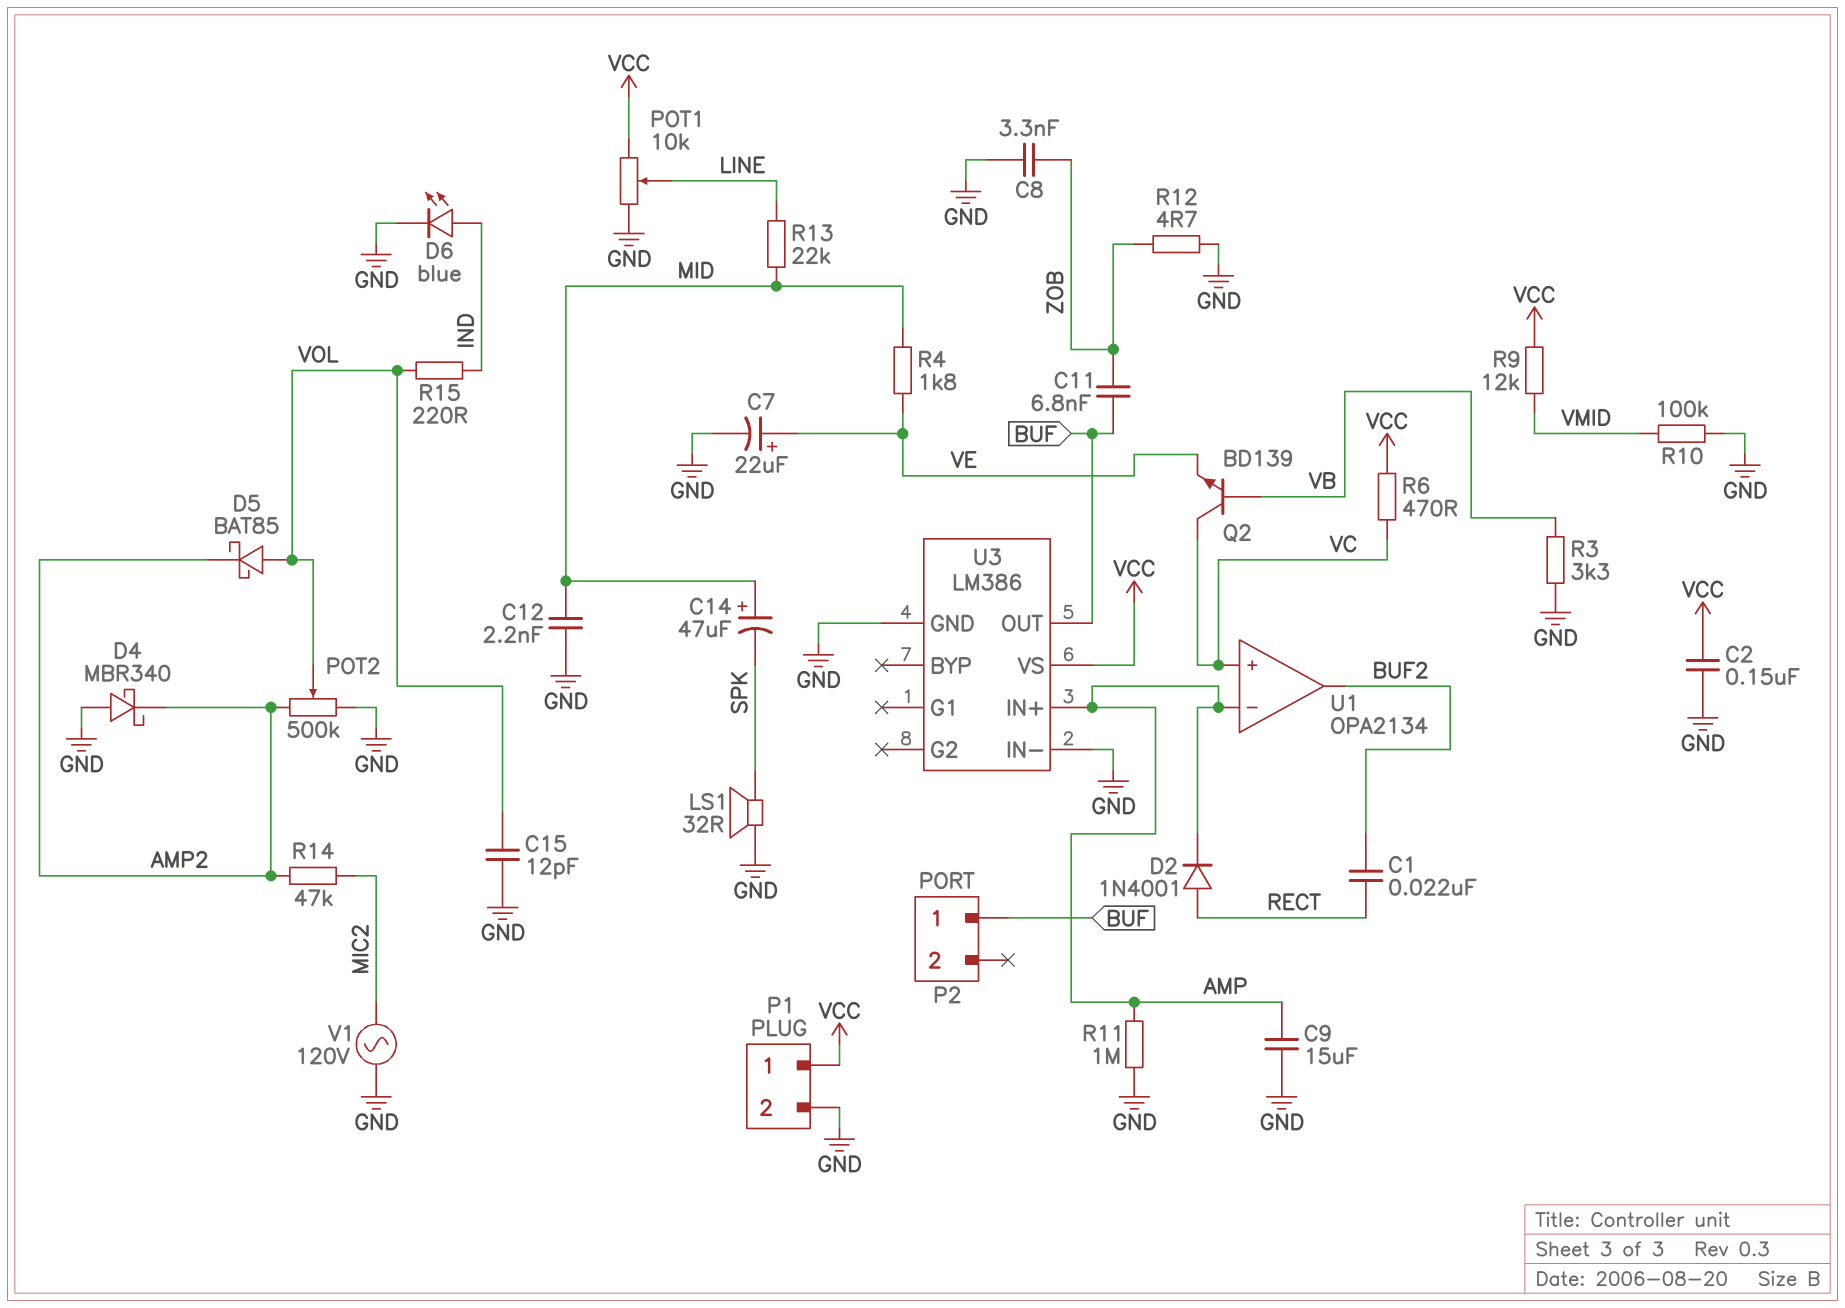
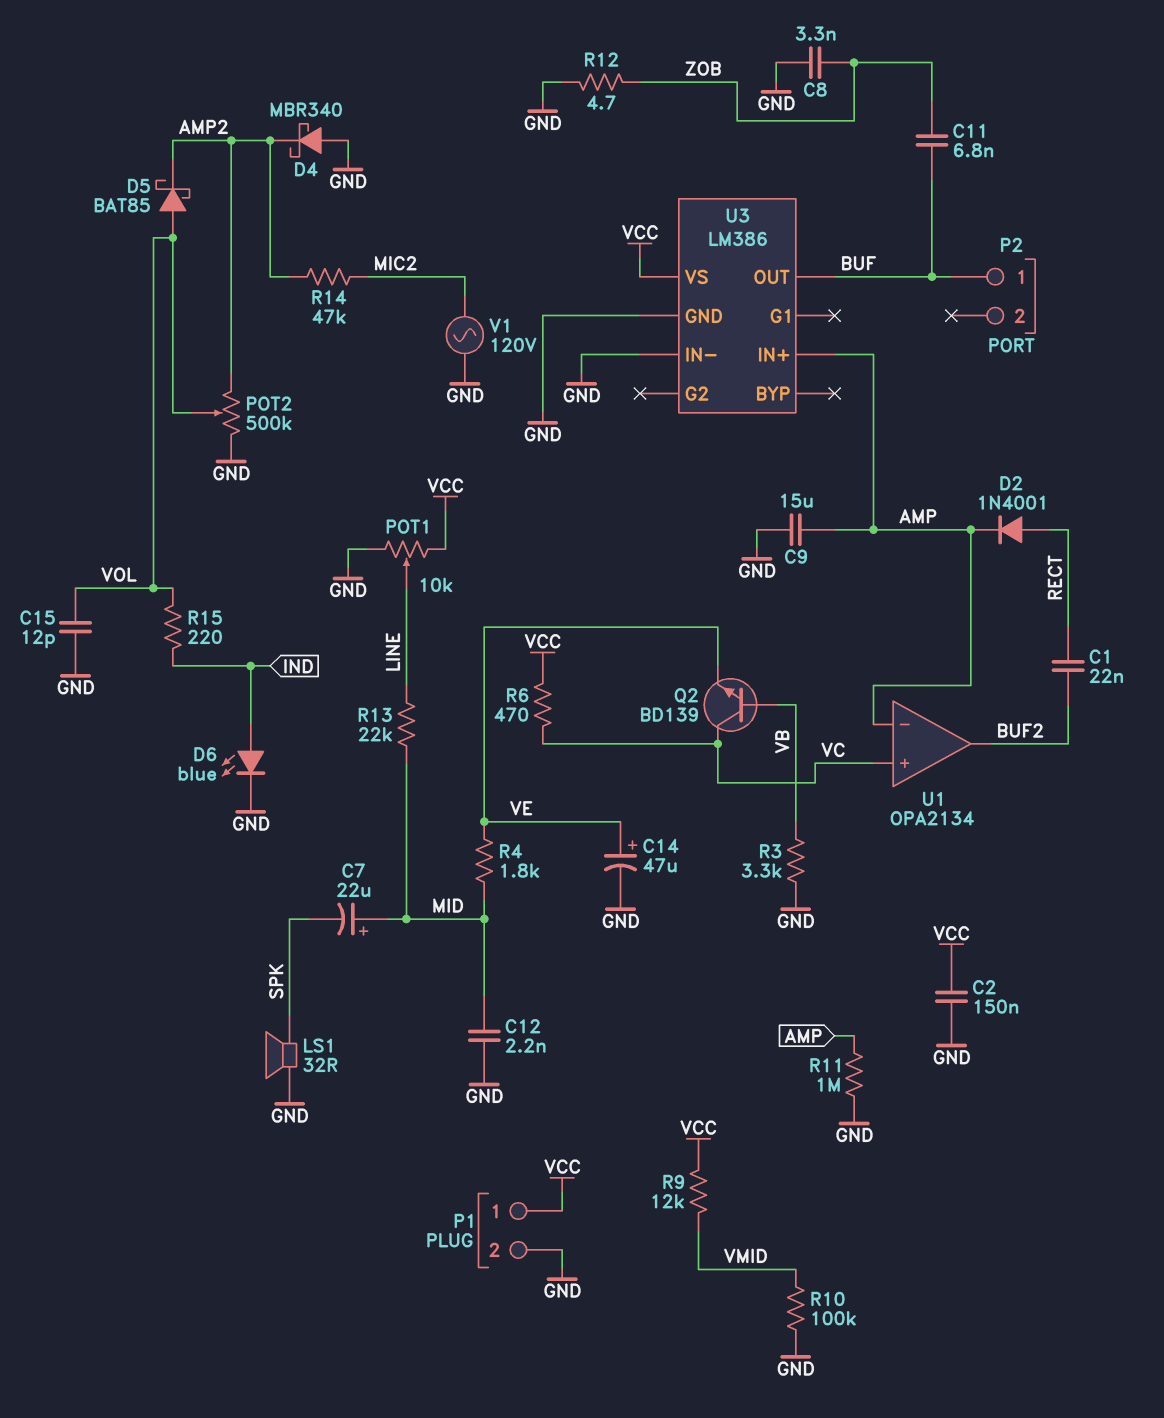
C7: 22uF (plus VE, minus GND) -> 22uF (plus MID, minus SPK)
C14: 47uF (plus MID, minus SPK) -> 47uF (plus VE, minus GND)

